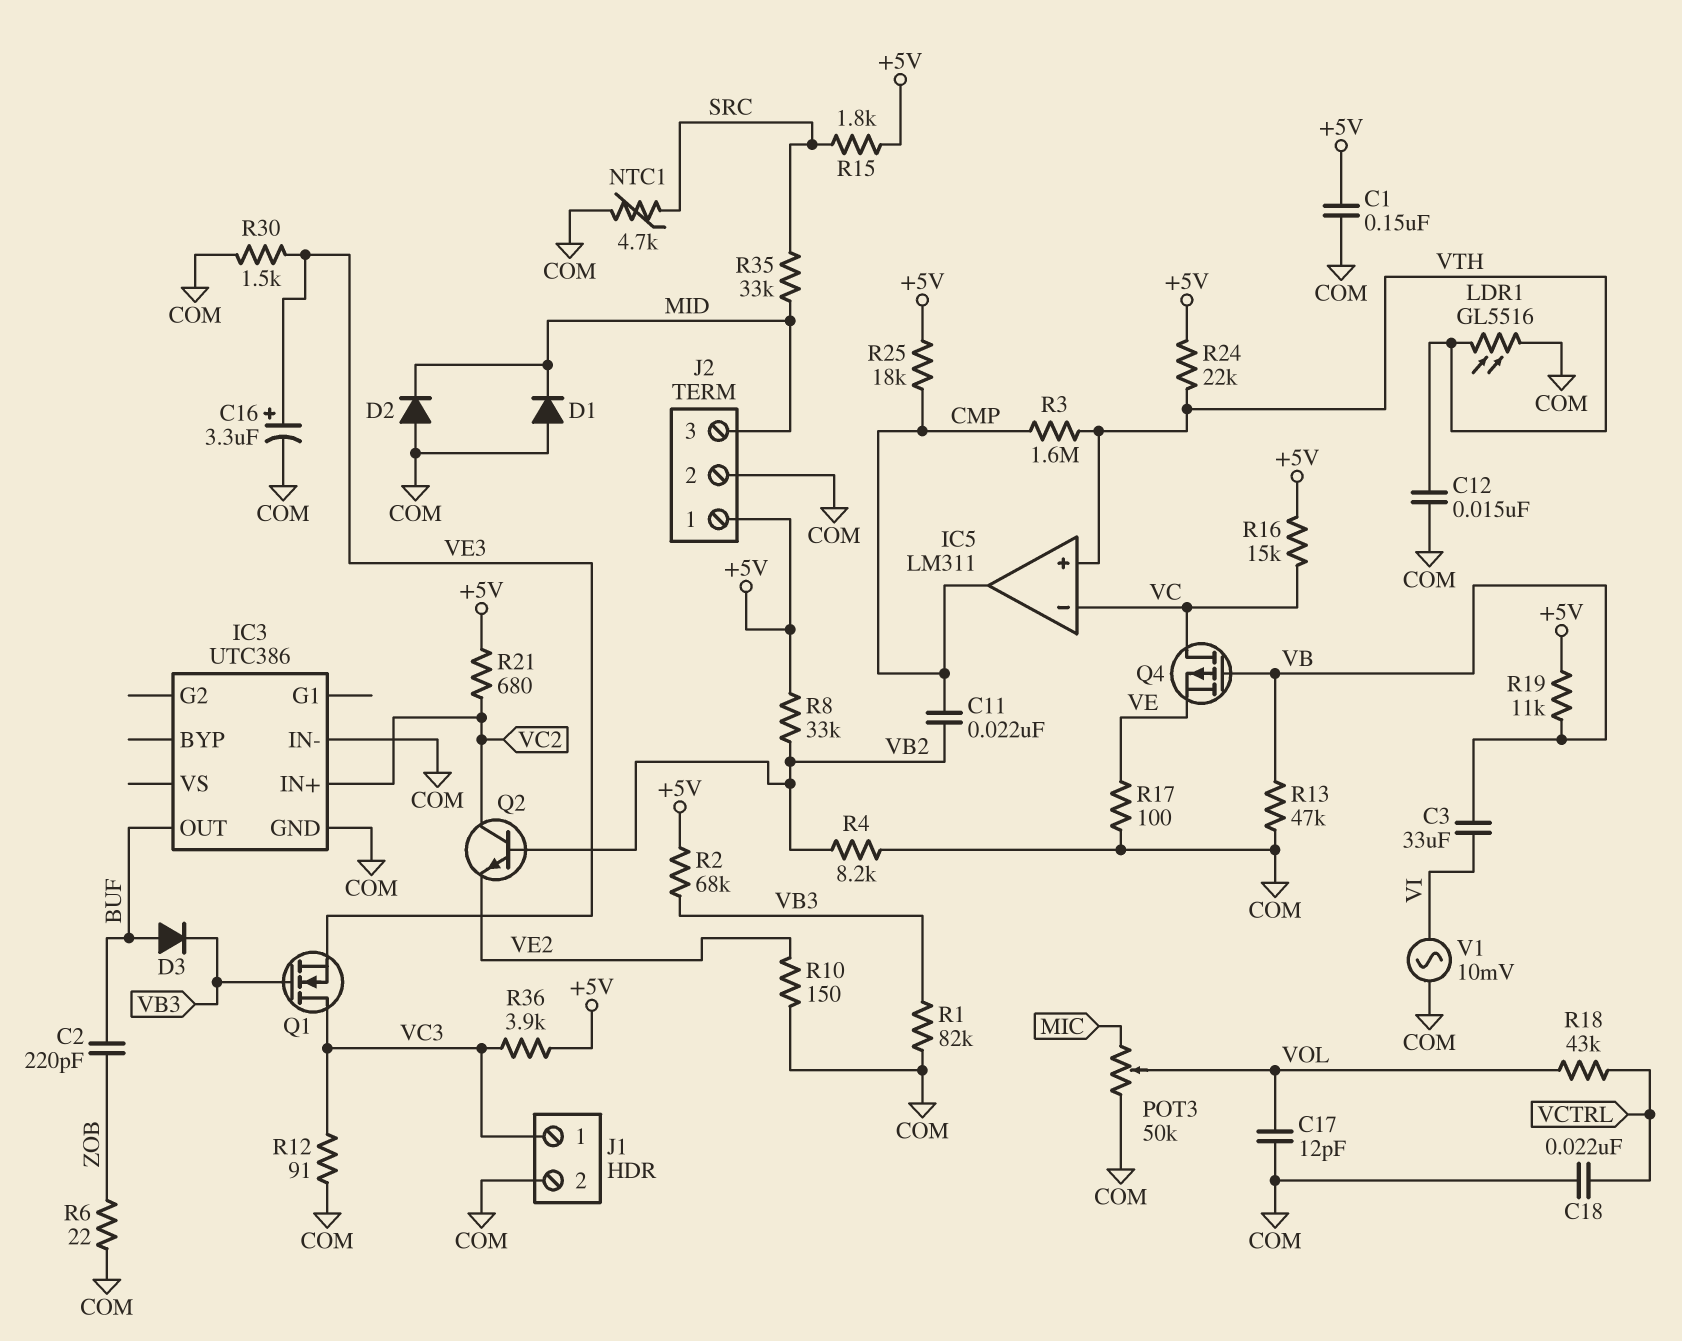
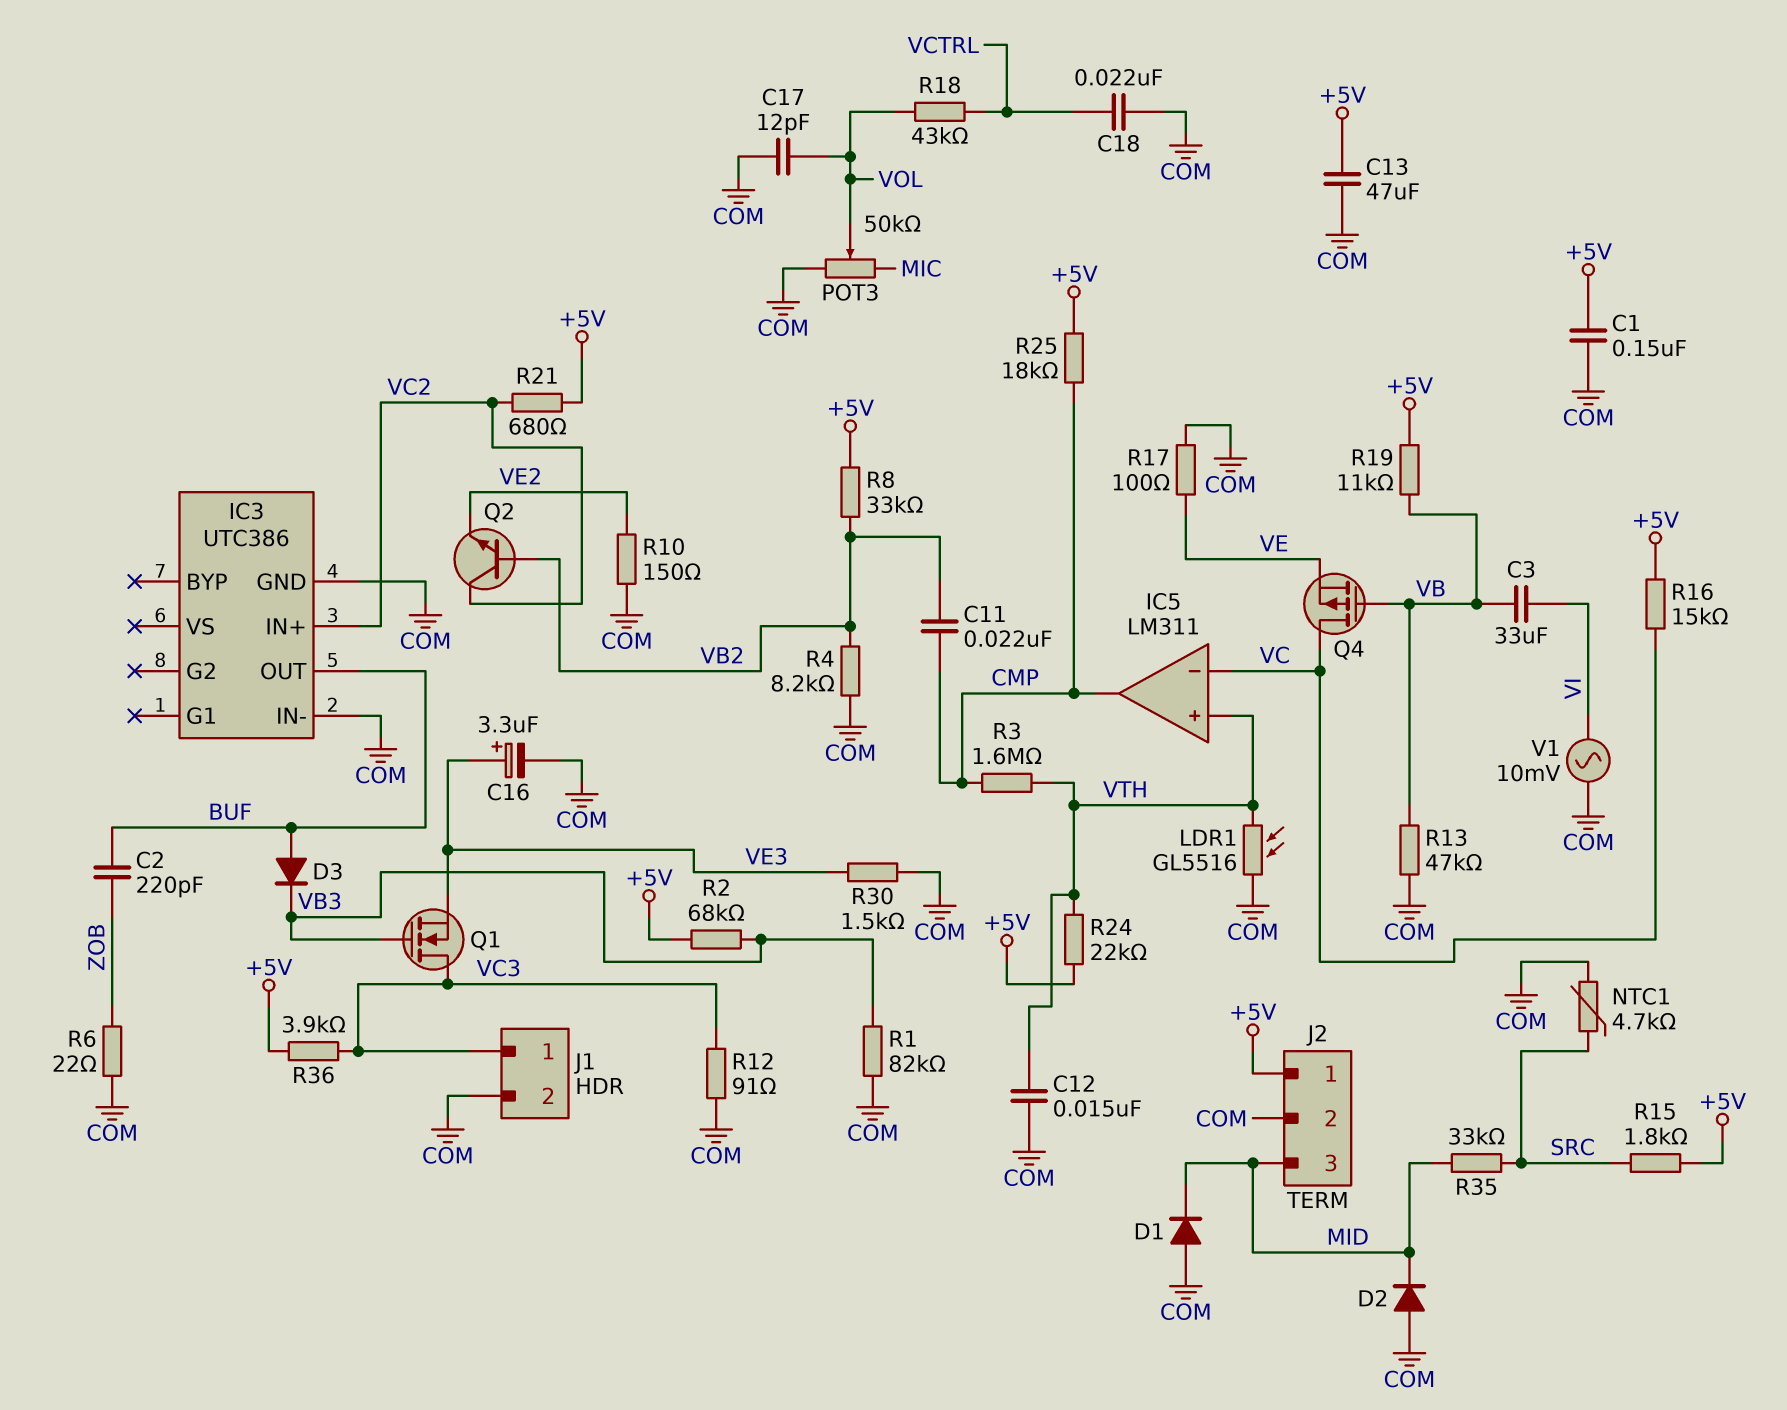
C13: none -> 47uF (+5V, COM)

